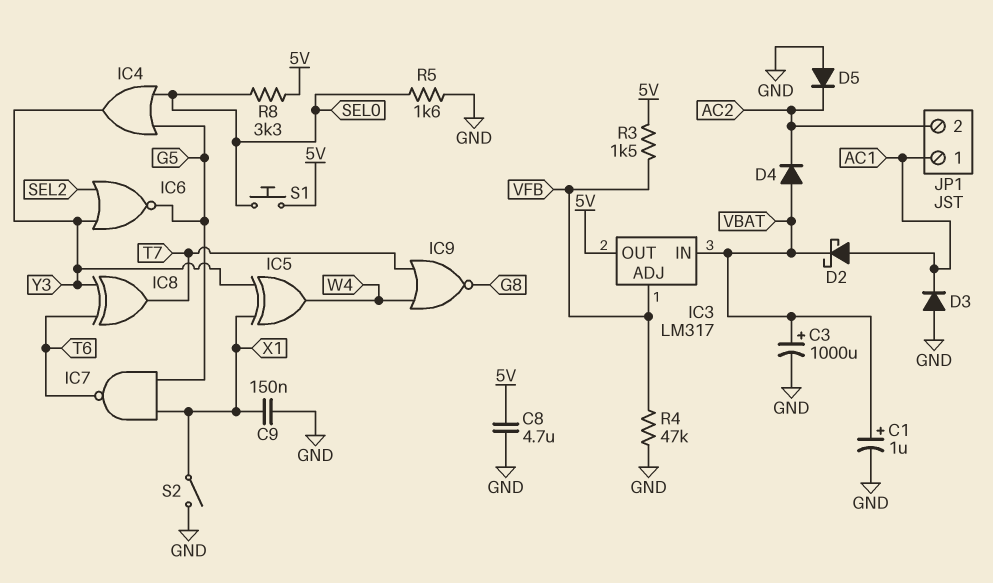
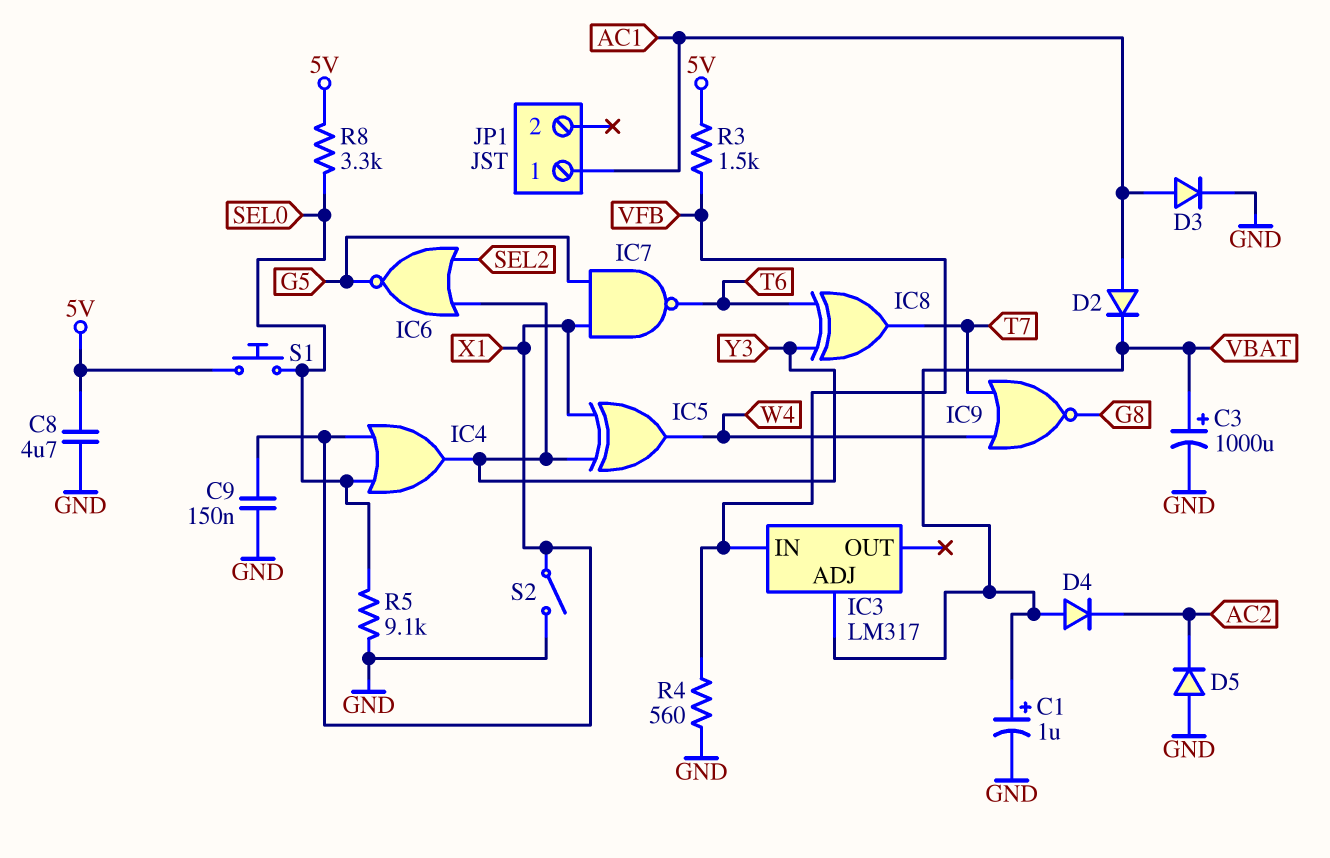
D2: schottky (A AC1, K VBAT) -> diode (A AC1, K VBAT)
D3: diode (A GND, K AC1) -> diode (A AC1, K GND)
IC3 pin ADJ: VFB -> VBAT
IC3 pin IN: VBAT -> VFB
IC3 pin OUT: 5V -> none
IC4: OR (in G5, in SEL0, out Y3) -> OR (in SEL0, in X1, out Y3)
JP1 pin 2: AC2 -> none
R4: 47k (GND, VFB) -> 560 (GND, VFB)
R5: 1.6k (GND, SEL0) -> 9.1k (GND, SEL0)

